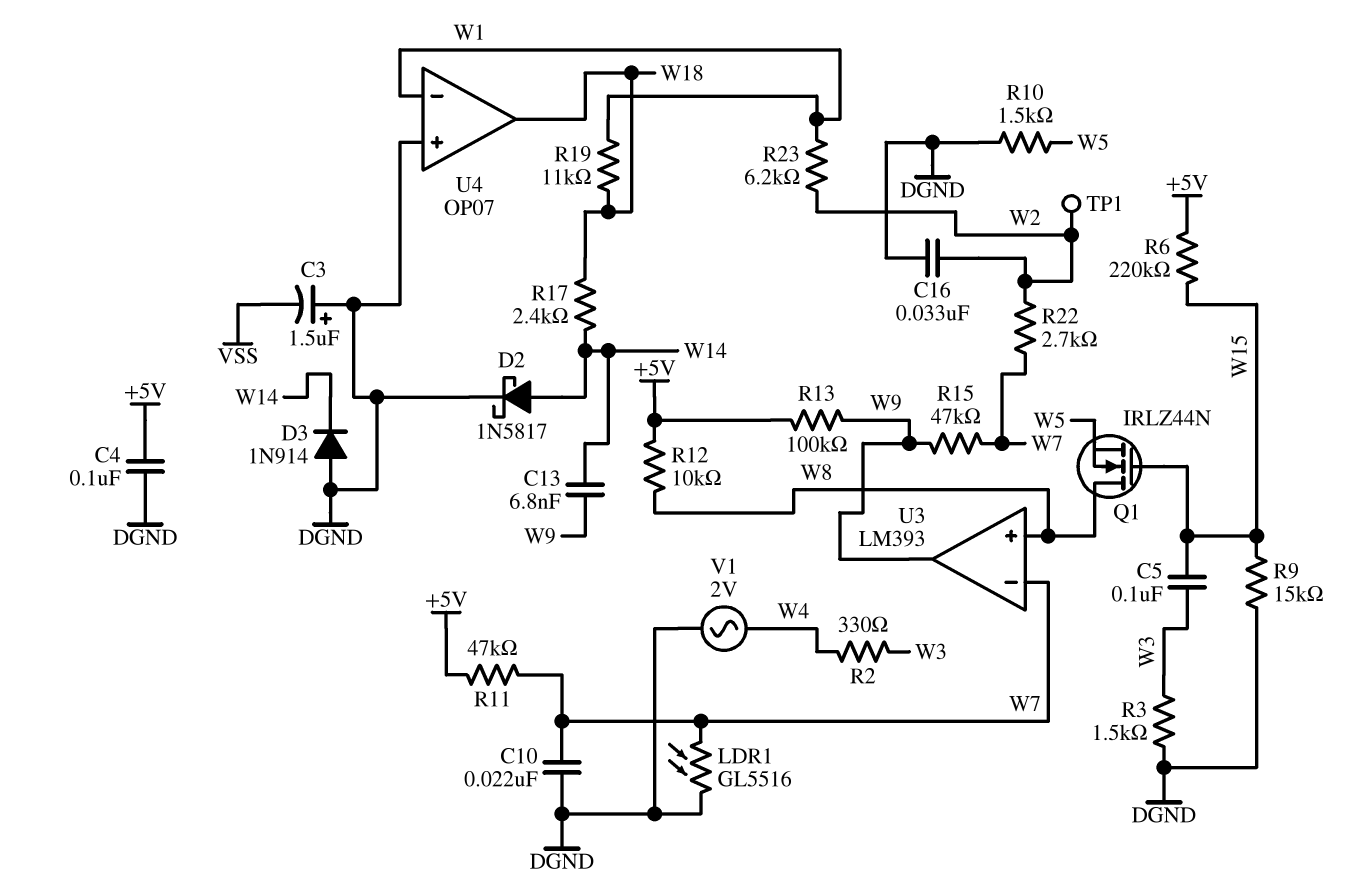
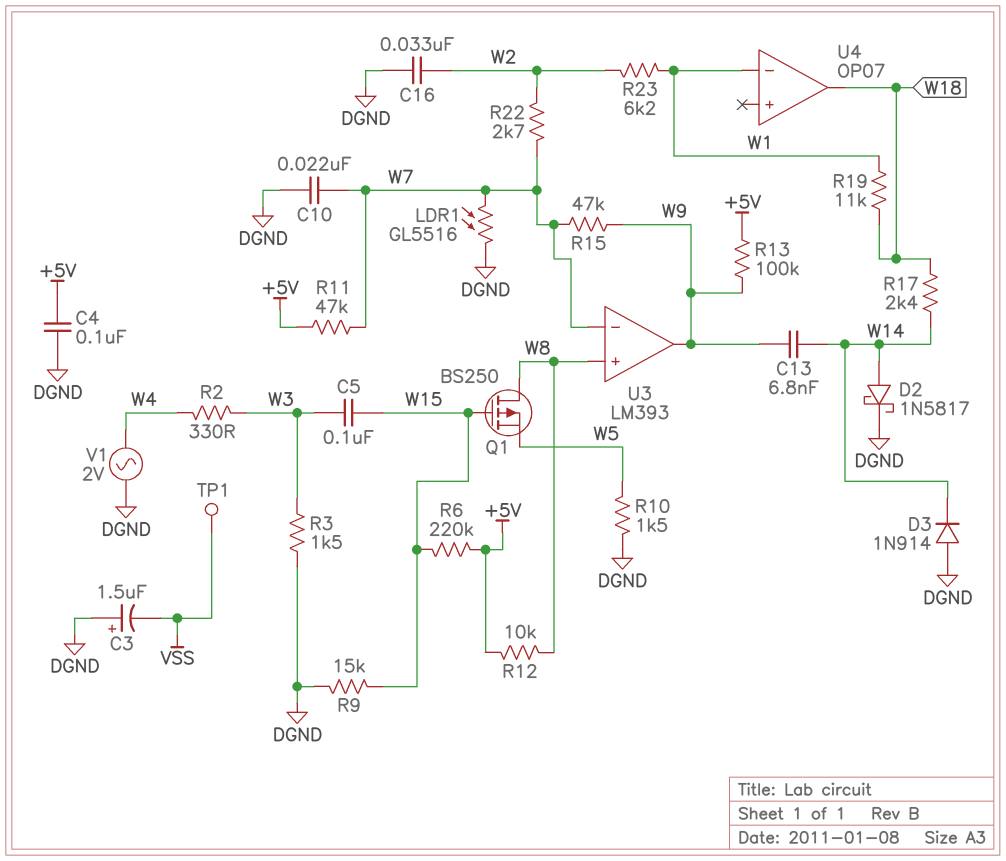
Q1: NMOS IRLZ44N (G W15, D W8, S W5) -> PMOS BS250 (G W15, D W8, S W5)
TP1: test point (W2) -> test point (VSS)
U4 pin in+: DGND -> none

